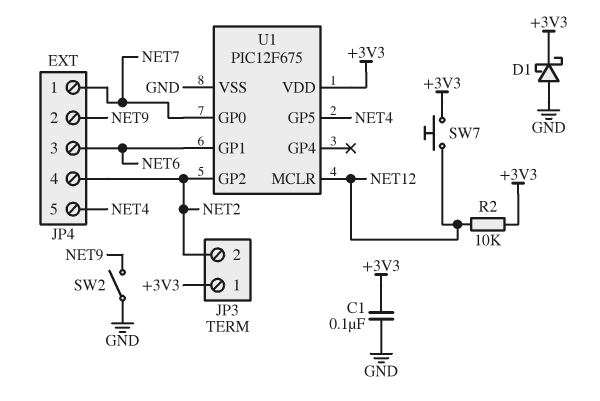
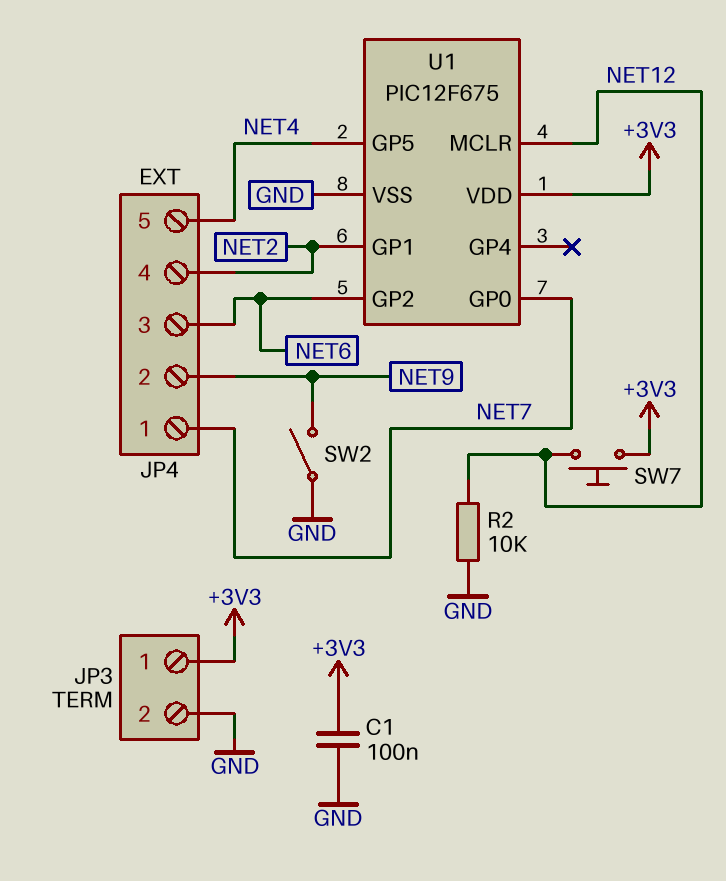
D1: schottky (A GND, K +3V3) -> none
JP3 pin 2: NET2 -> GND
R2: 10k (+3V3, NET12) -> 10k (GND, NET12)
U1 pin GP1: NET6 -> NET2
U1 pin GP2: NET2 -> NET6

